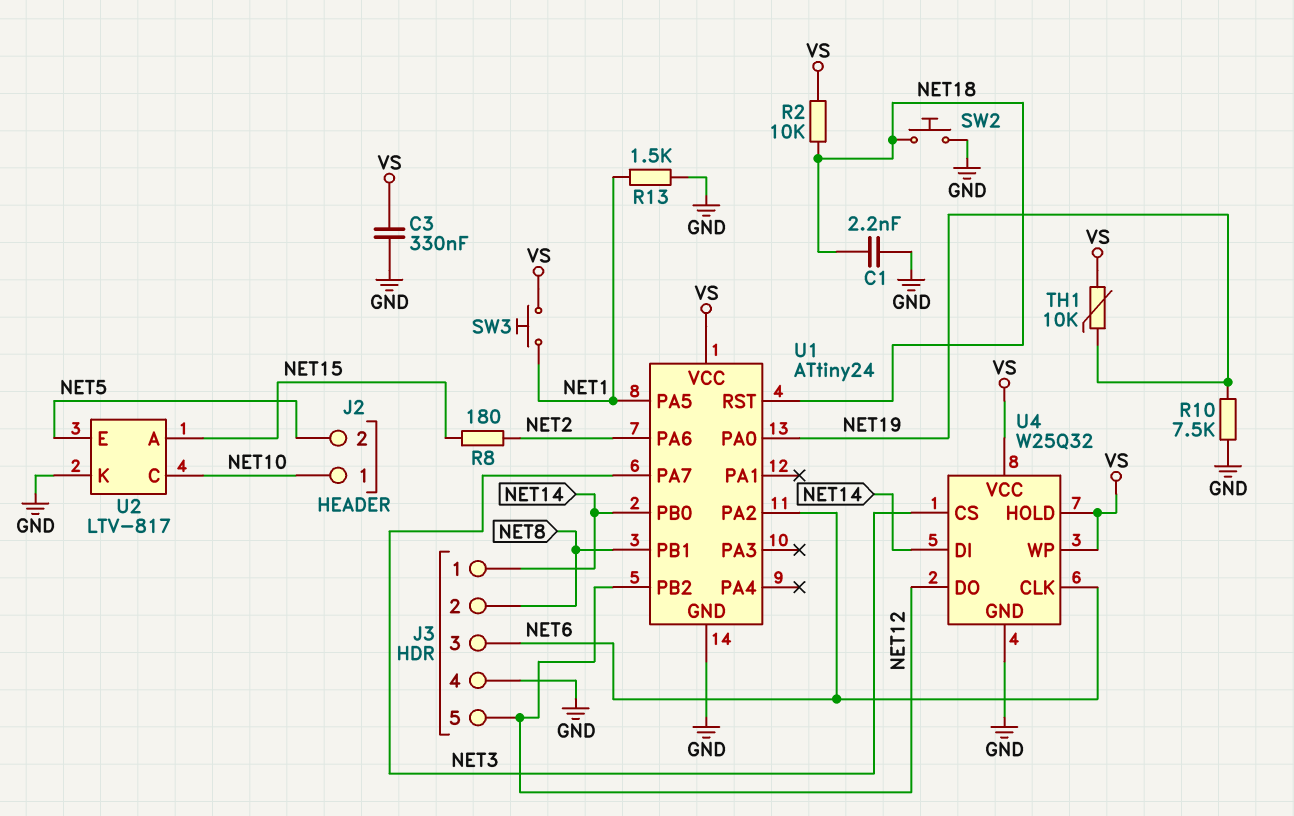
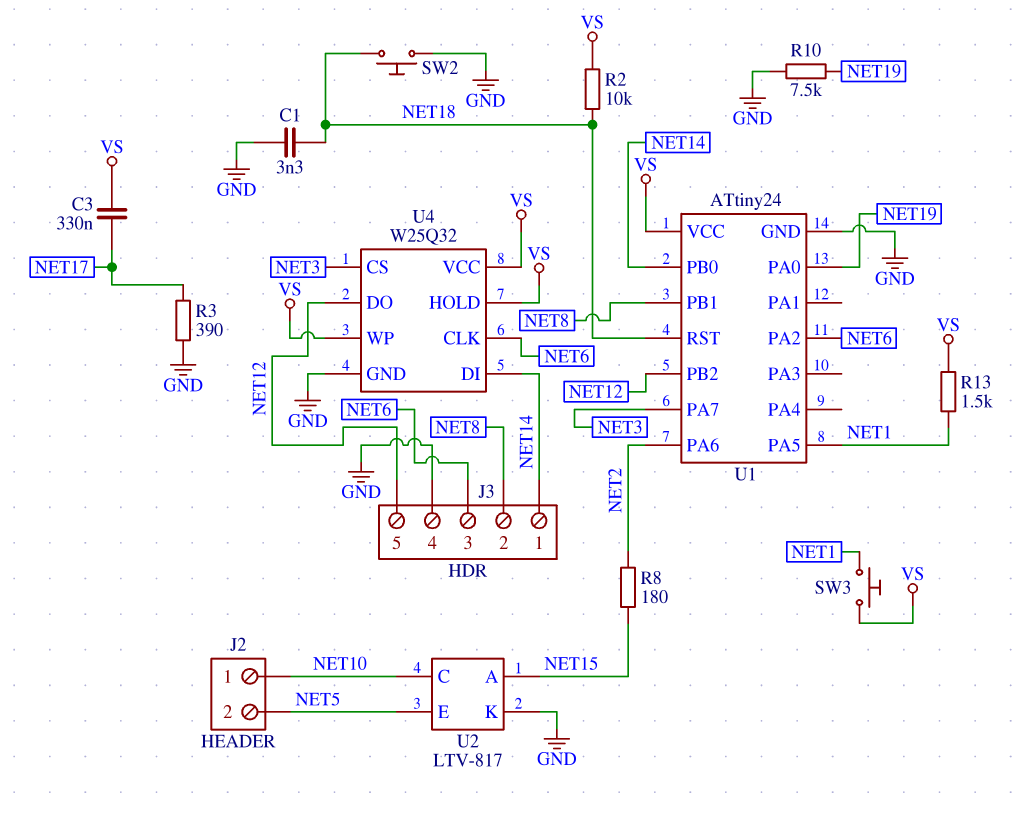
C1: 2.2nF (GND, NET18) -> 3.3nF (GND, NET18)
C3: 330nF (GND, VS) -> 330nF (NET17, VS)
R3: none -> 390 (GND, NET17)
R13: 1.5k (GND, NET1) -> 1.5k (NET1, VS)
TH1: 10k (NET19, VS) -> none

